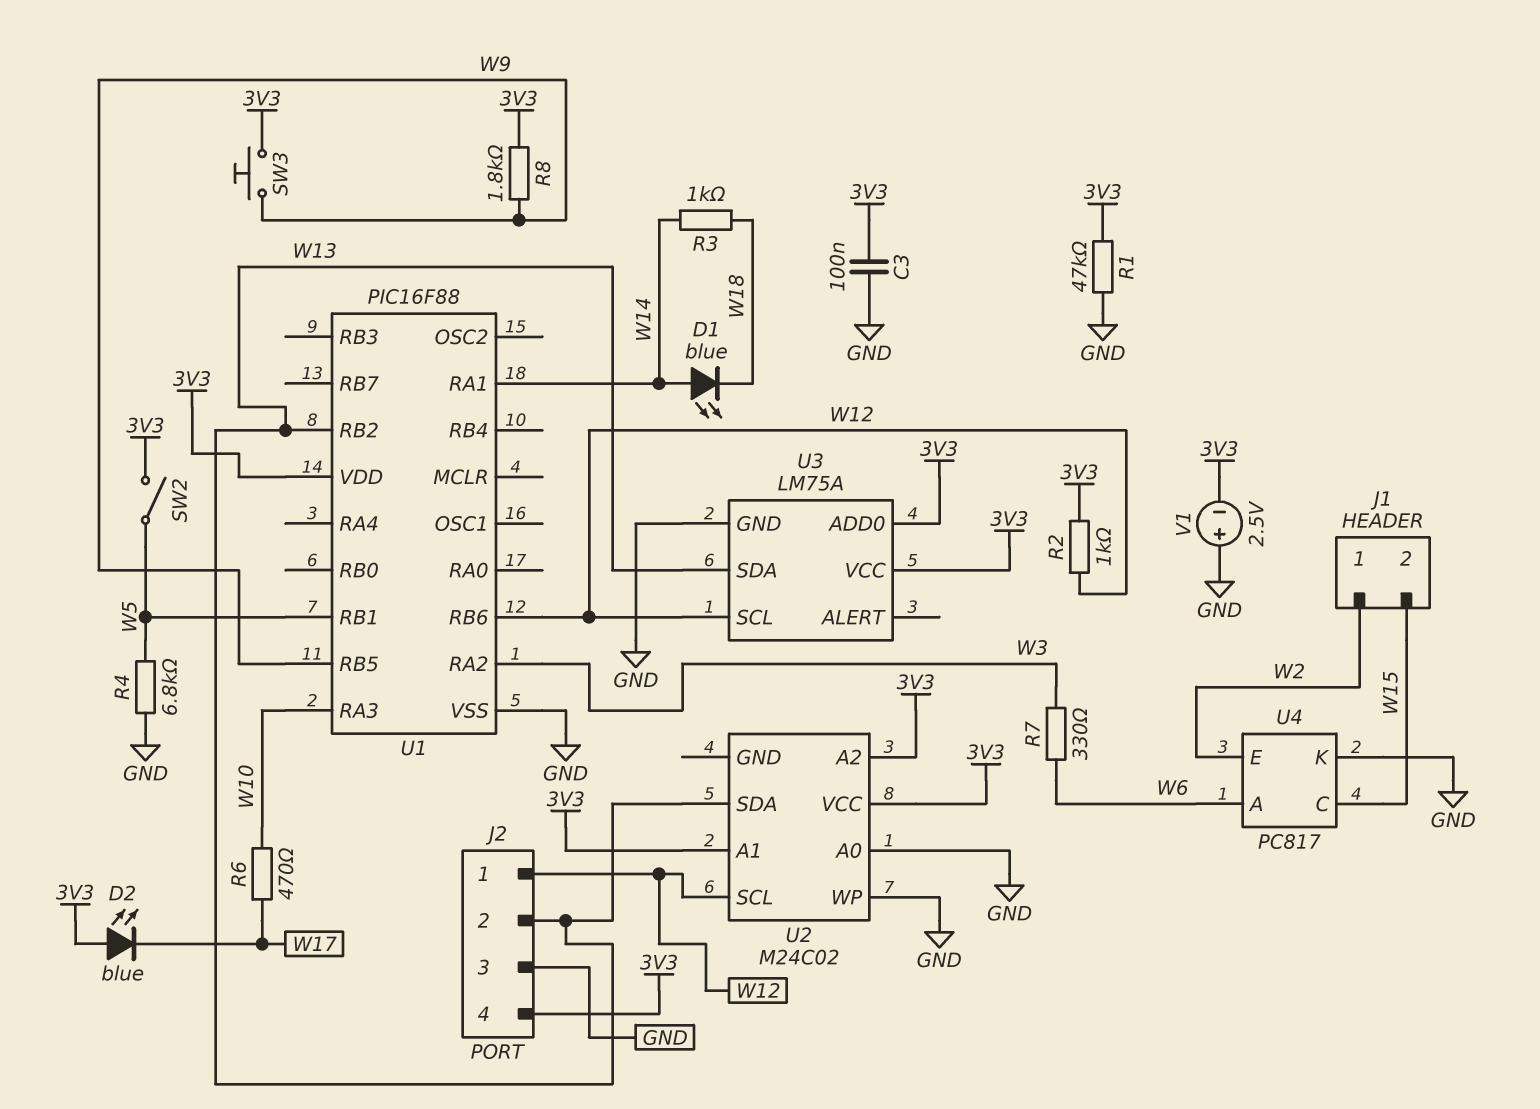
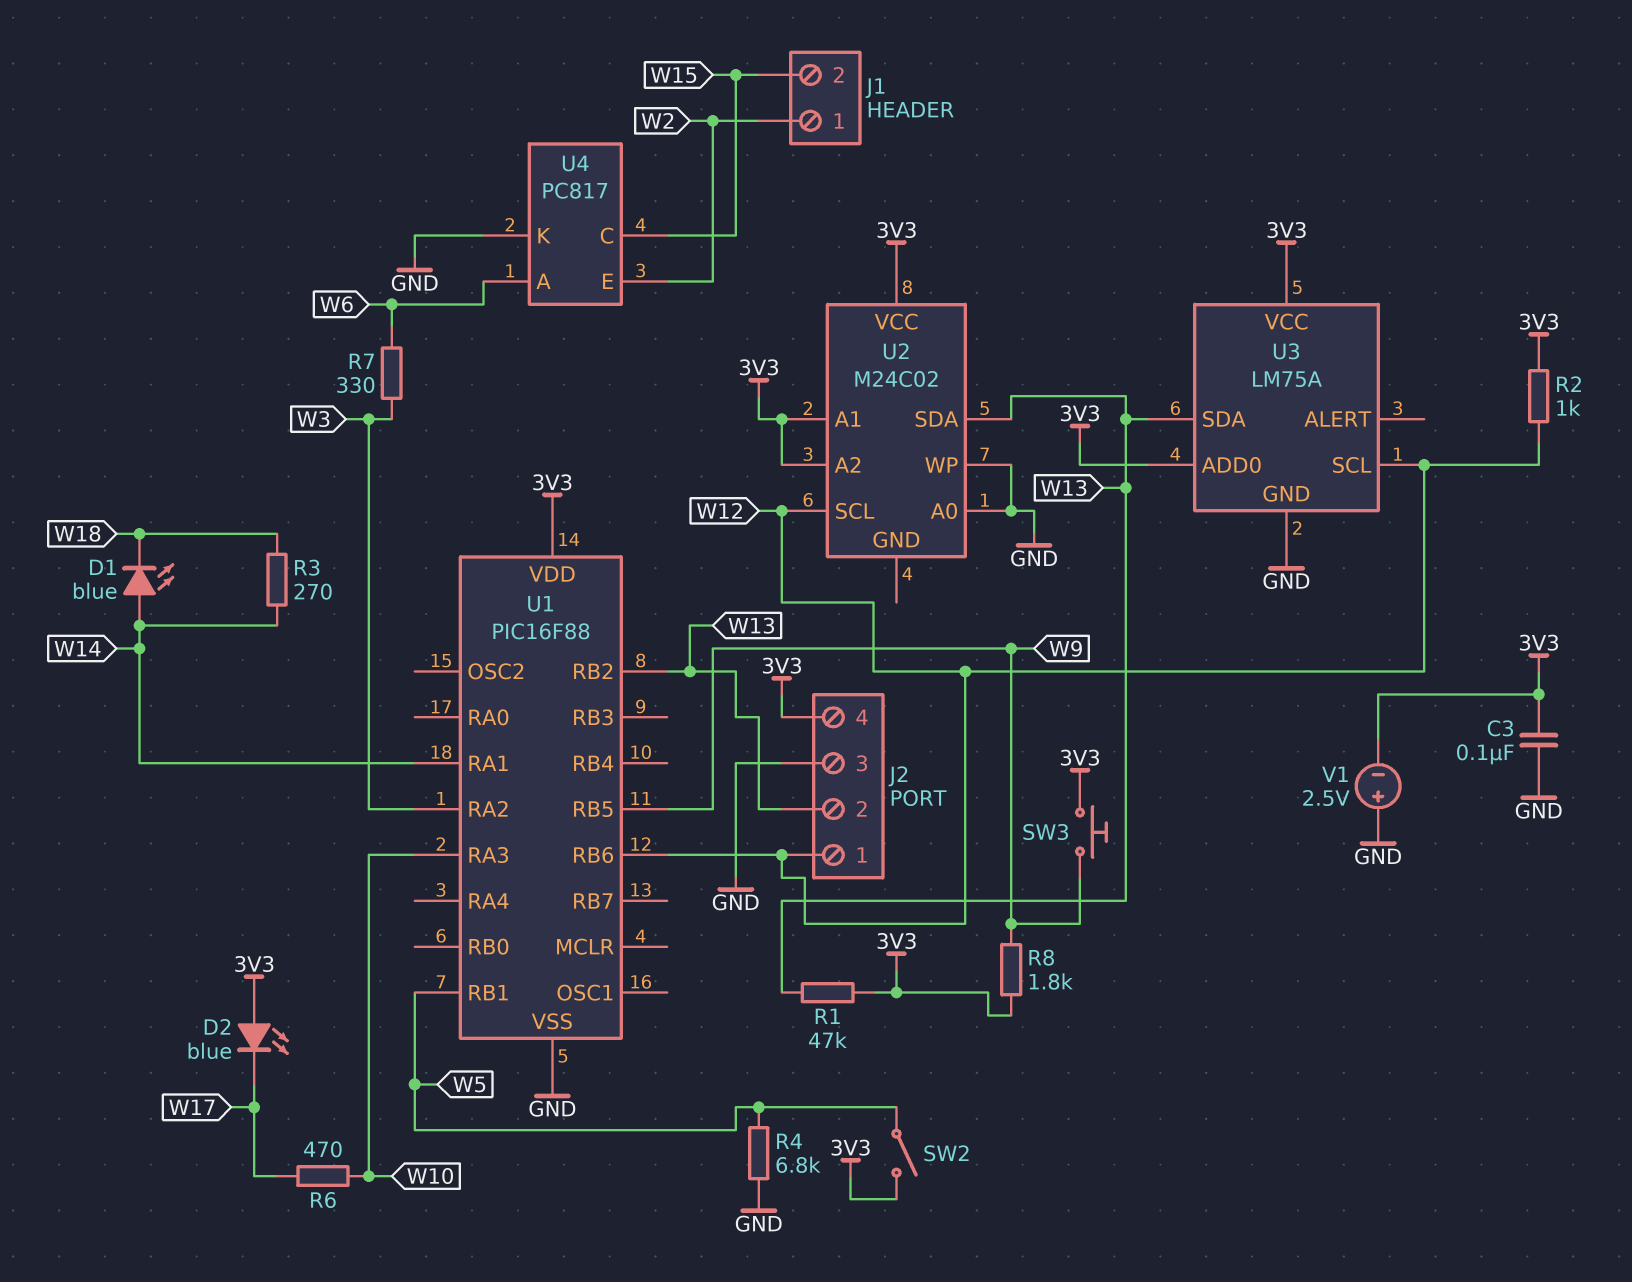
R1: 47k (3V3, GND) -> 47k (3V3, W13)
R3: 1k (W14, W18) -> 270 (W14, W18)

